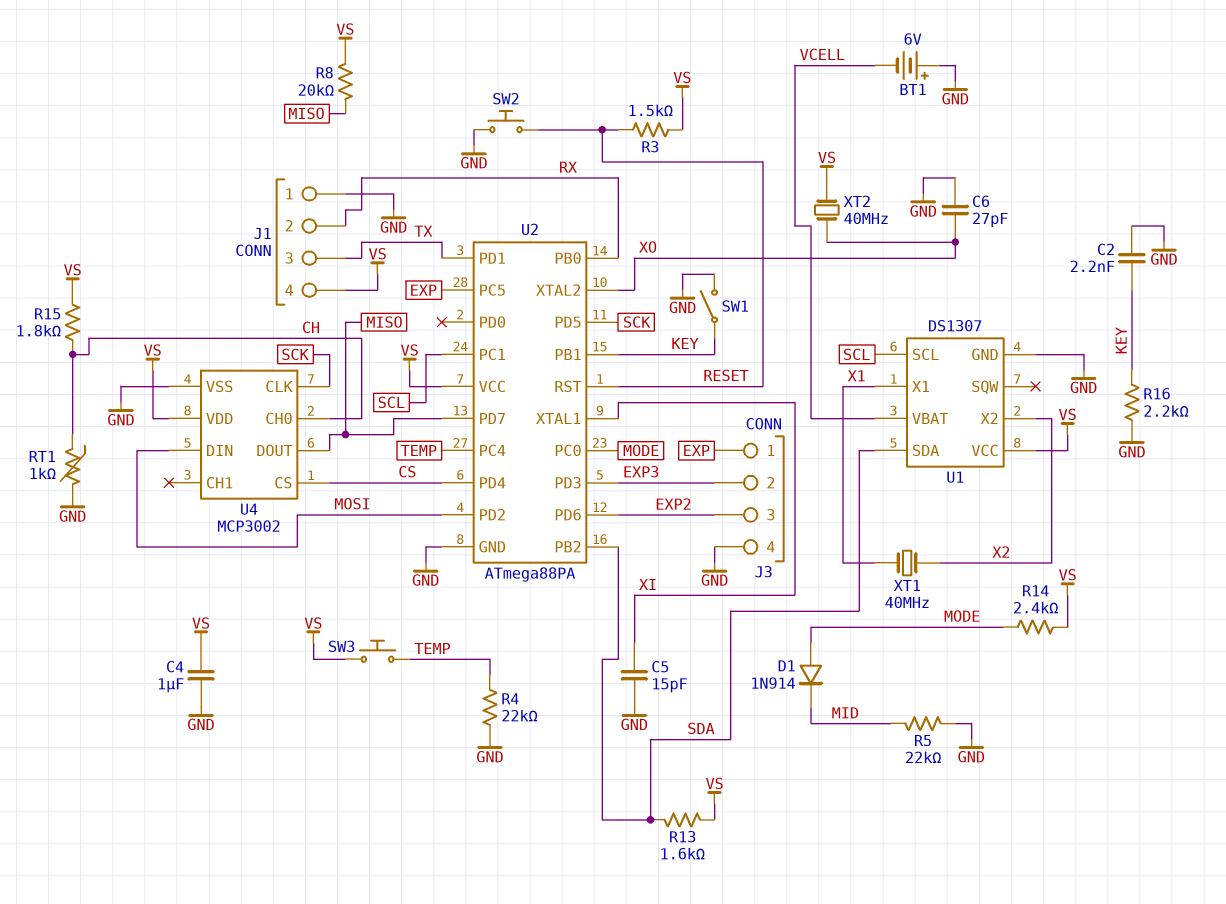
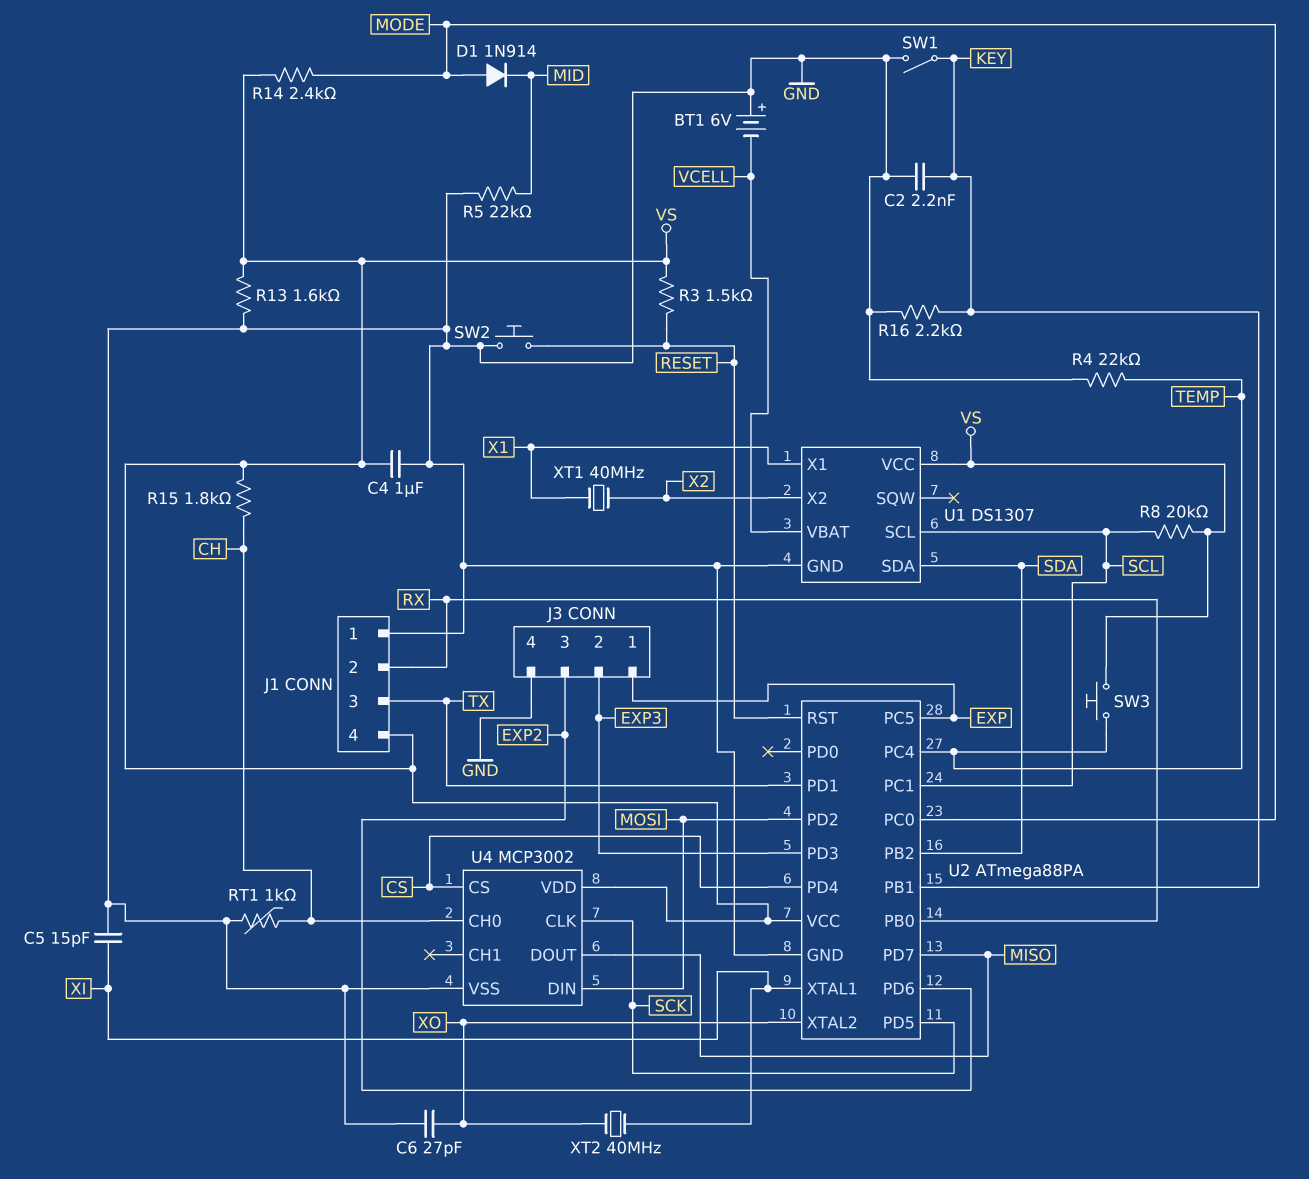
R8: 20k (MISO, VS) -> 20k (SCL, VS)
R13: 1.6k (SDA, VS) -> 1.6k (GND, VS)
XT2: 40MHz (VS, XO) -> 40MHz (XI, XO)

